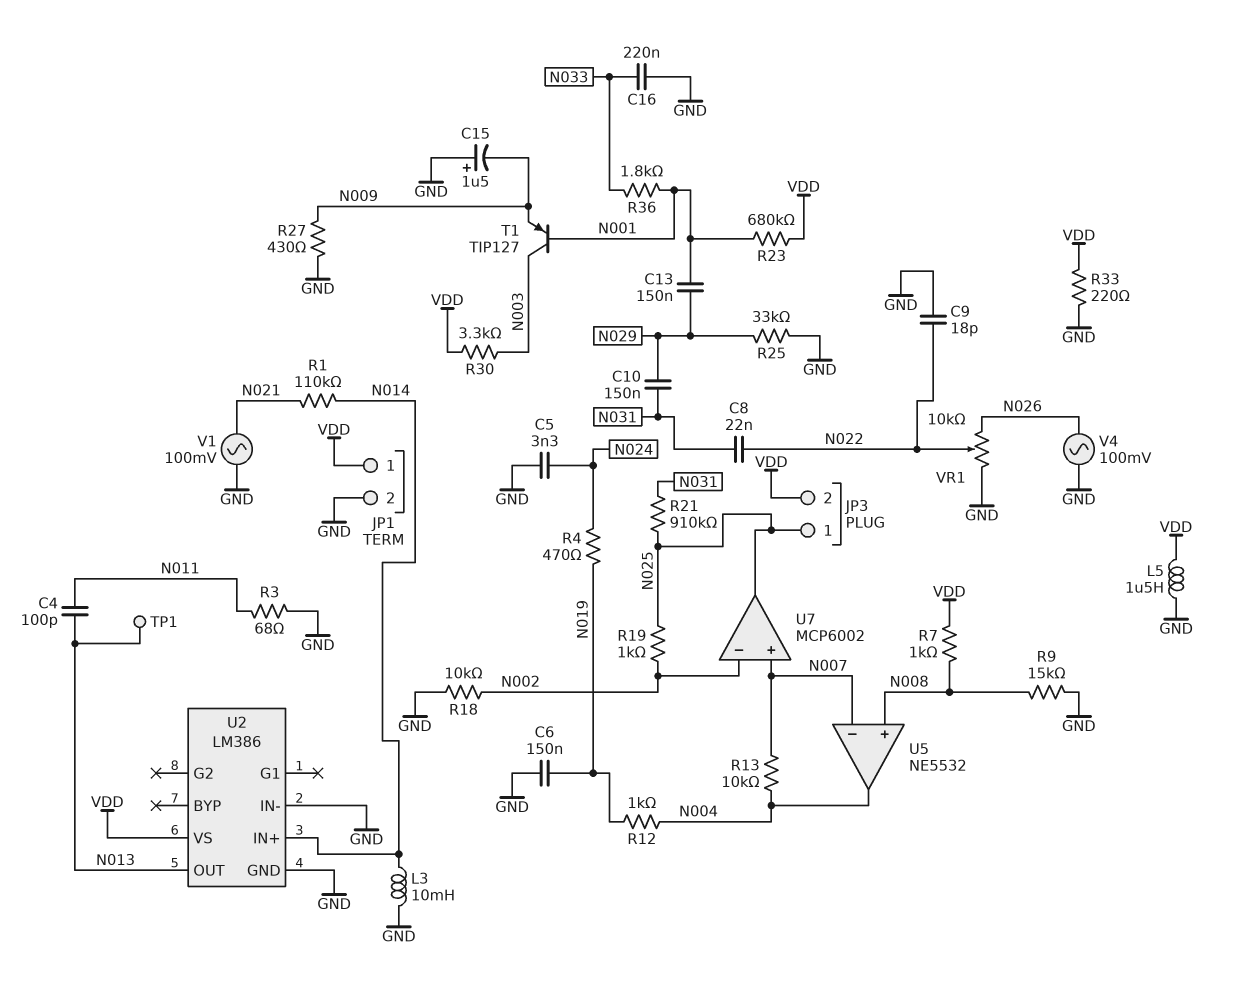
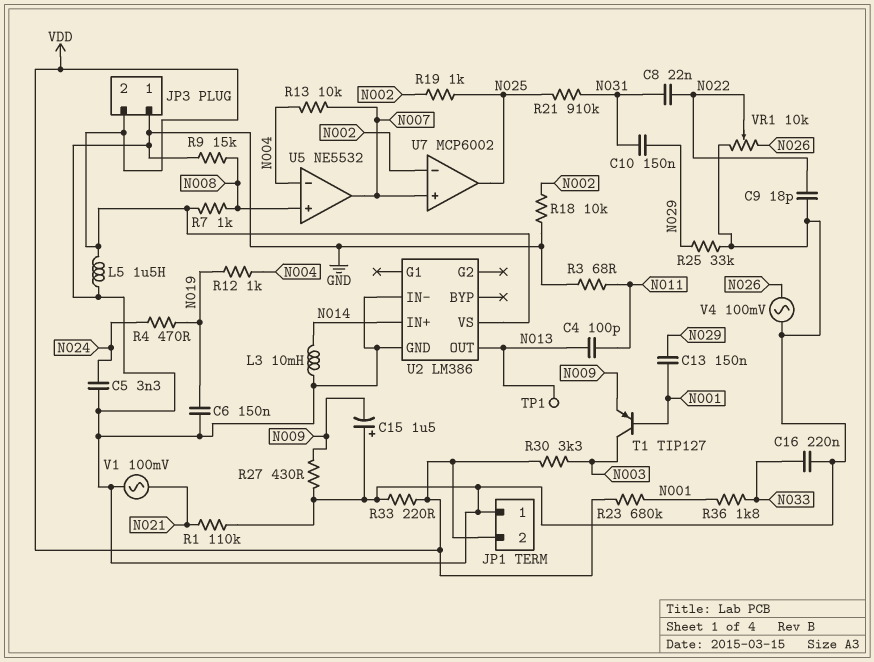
JP1 pin 1: VDD -> GND
JP1 pin 2: GND -> VDD
JP3 pin 1: N025 -> GND
R1: 110k (N014, N021) -> 110k (GND, N021)
U5 pin in-: N007 -> N004
U5 pin out: N004 -> N007

